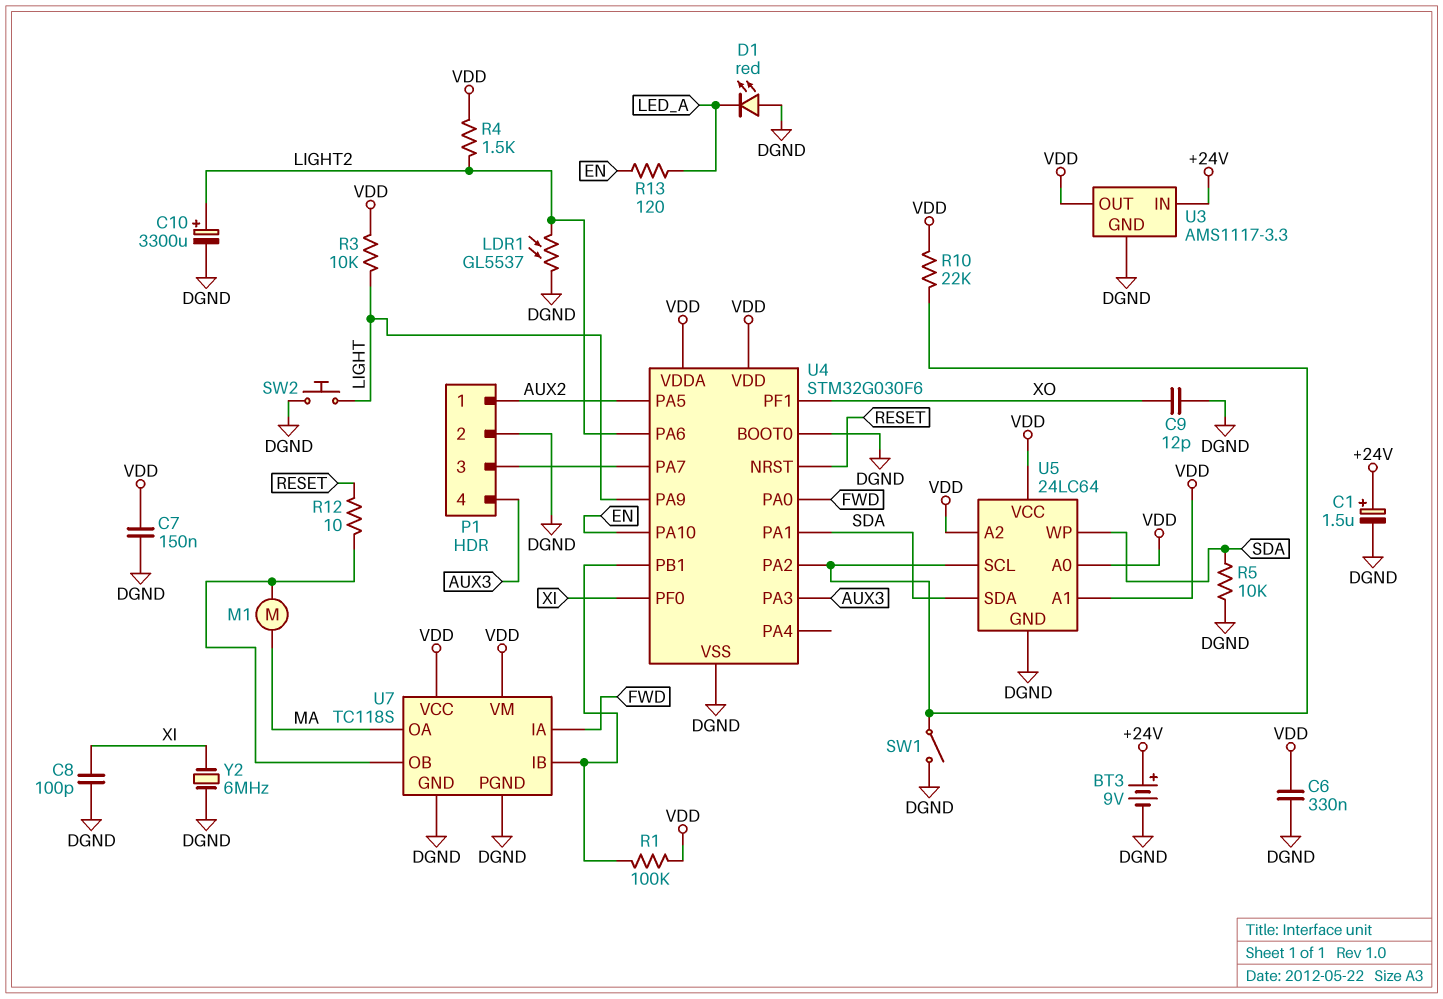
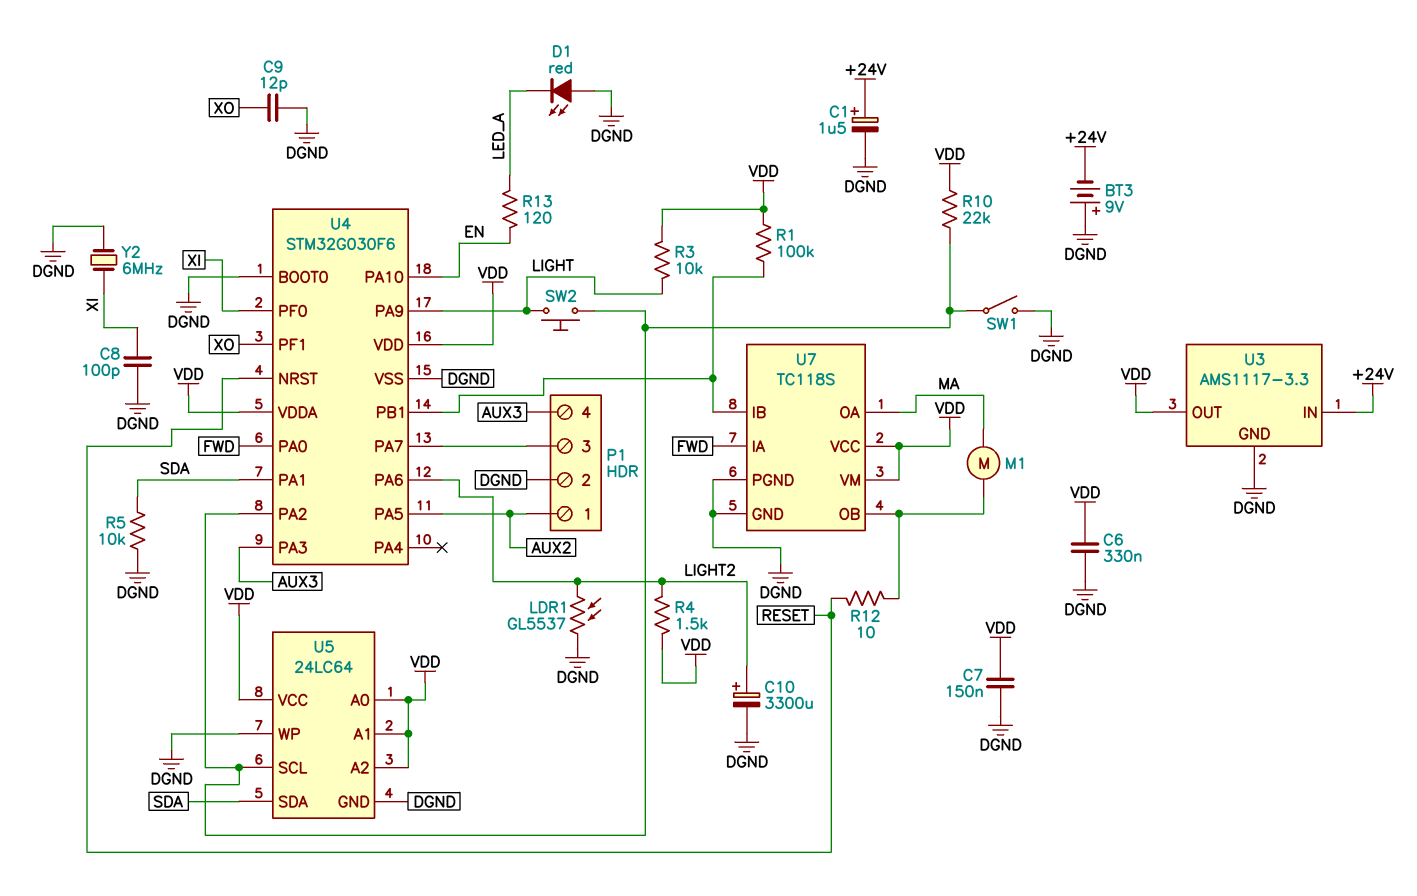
BT3: 9V (plus +24V, minus DGND) -> 9V (plus DGND, minus +24V)
SW2: button (DGND, LIGHT) -> button (LIGHT, U4/PA2)
U5 pin WP: SDA -> DGND

